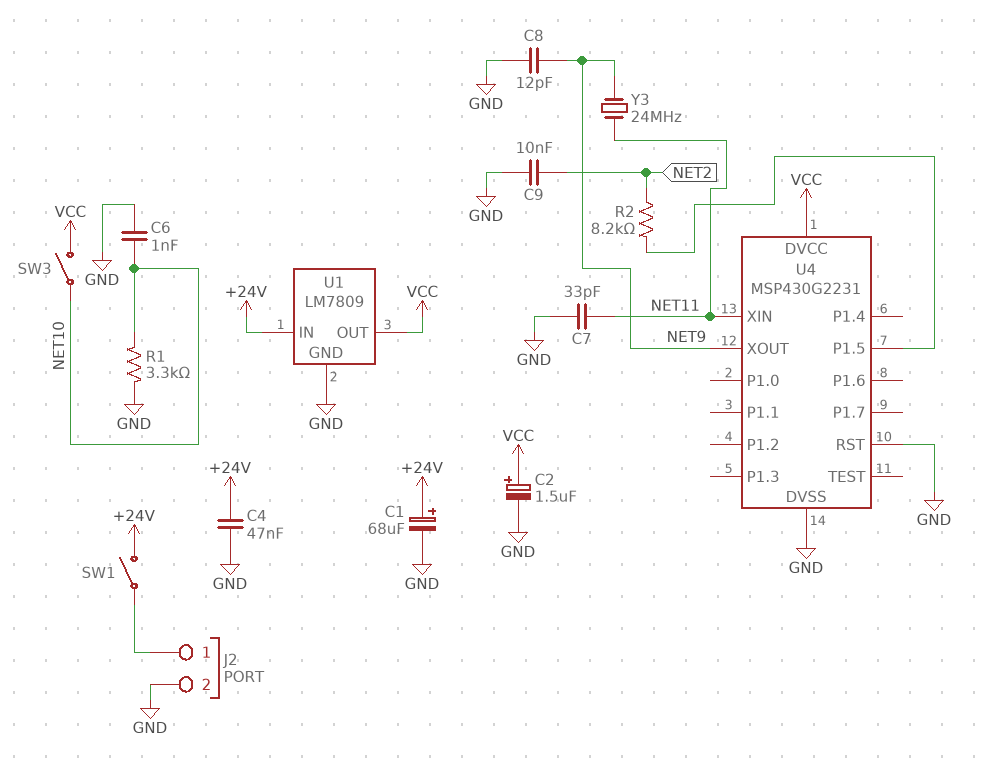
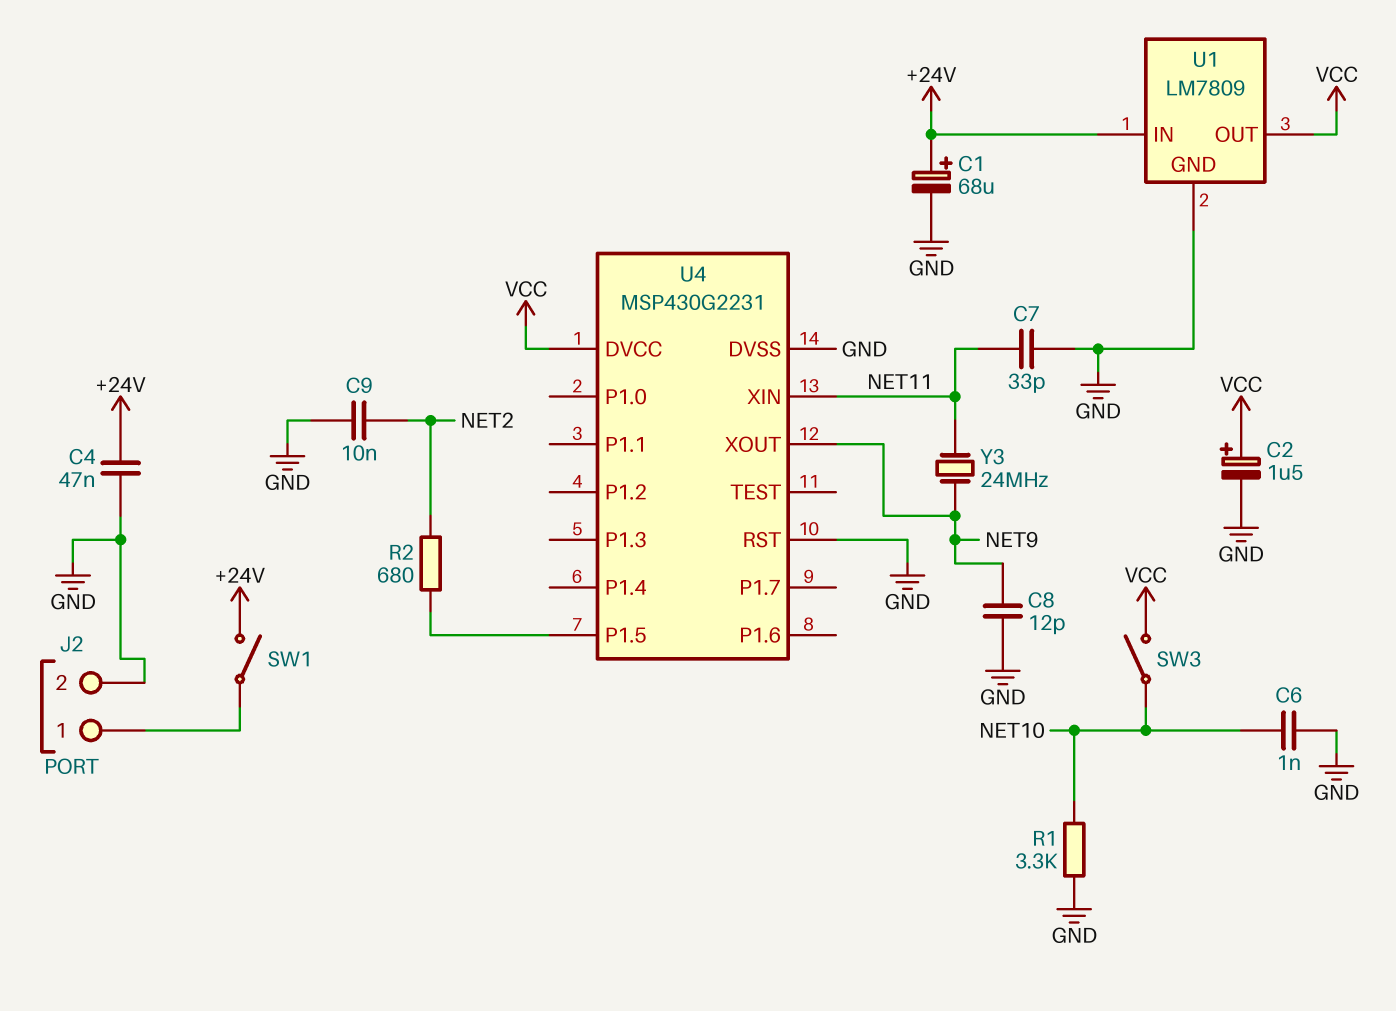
R2: 8.2k (NET2, U4/P1.5) -> 680 (NET2, U4/P1.5)

